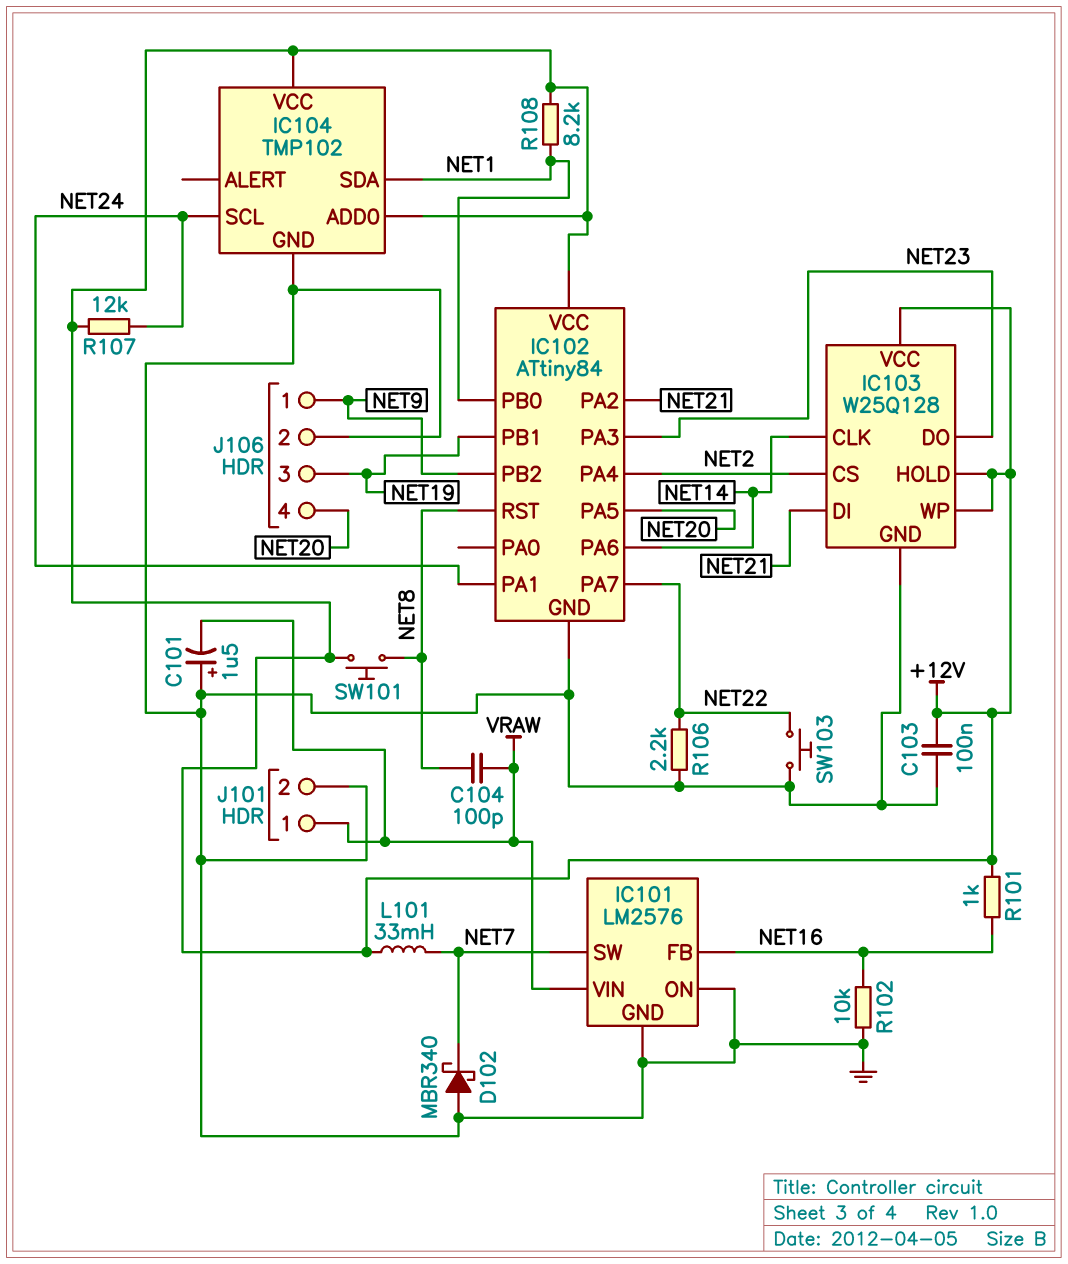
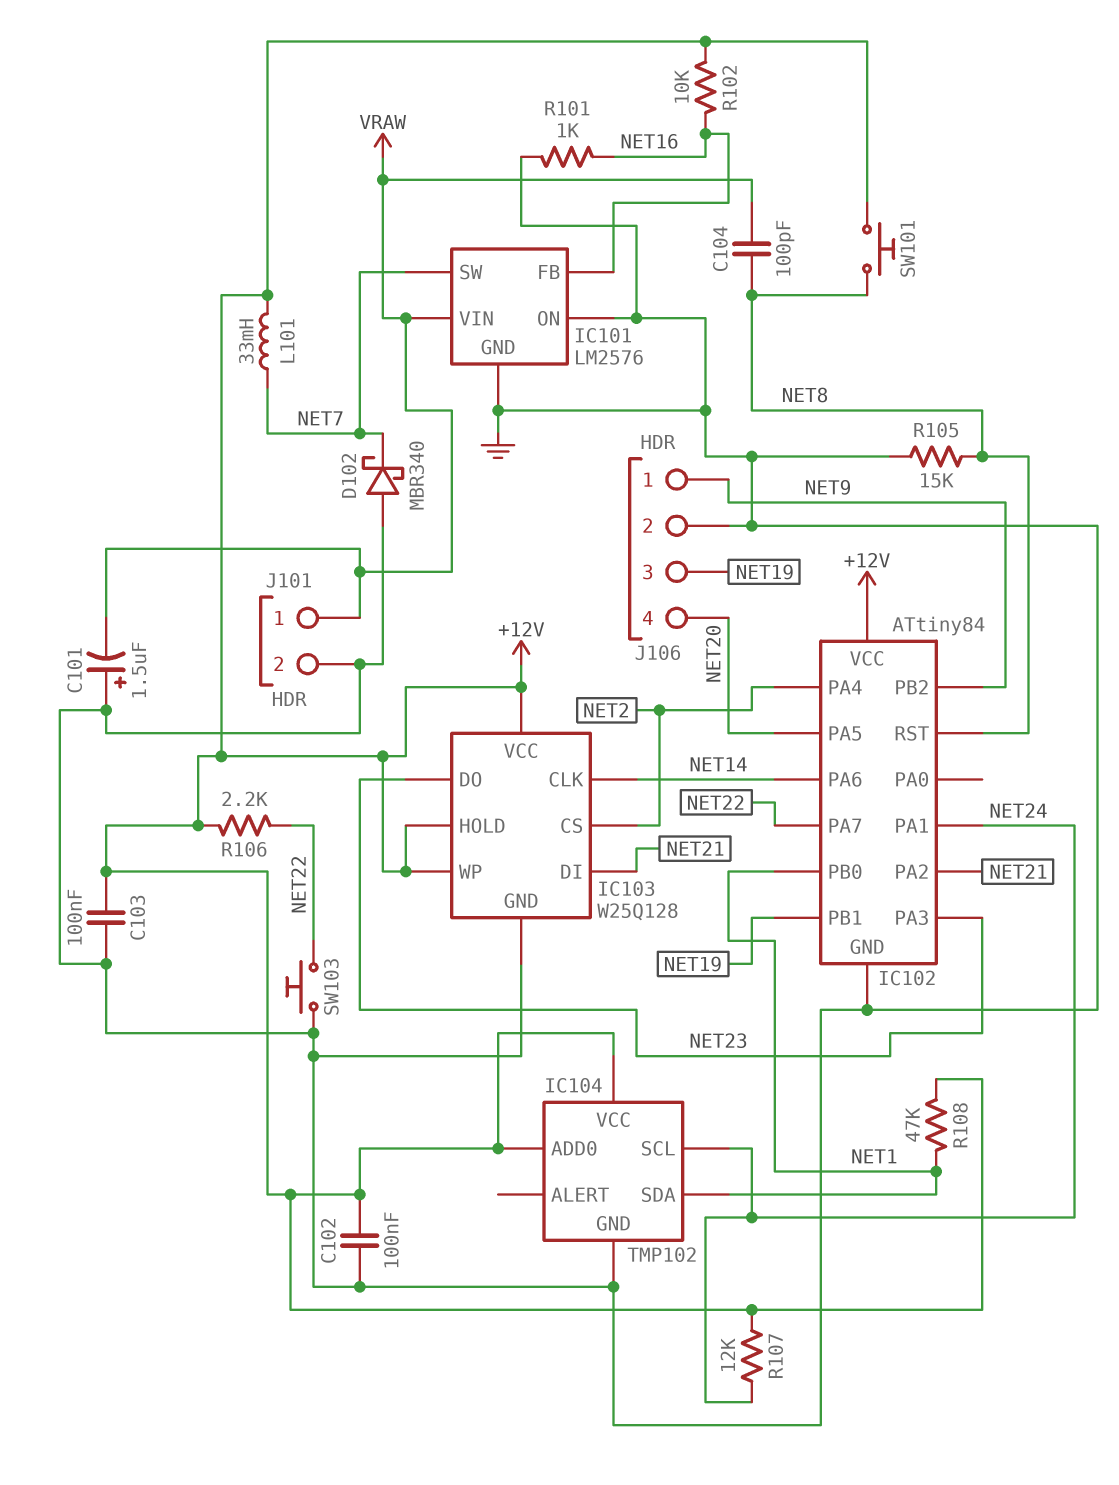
C102: none -> 100nF (+12V, GND)
R101: 1k (+12V, NET16) -> 1k (GND, NET16)
R102: 10k (GND, NET16) -> 10k (+12V, NET16)
R105: none -> 15k (GND, NET8)
R106: 2.2k (GND, NET22) -> 2.2k (+12V, NET22)
R108: 8.2k (+12V, NET1) -> 47k (+12V, NET1)

